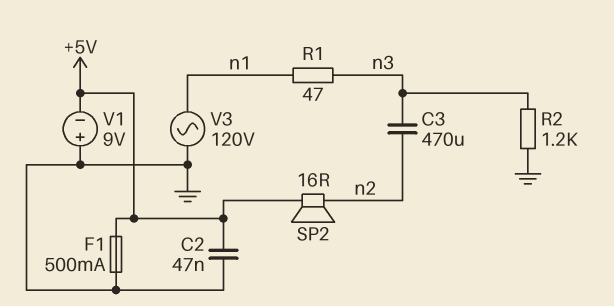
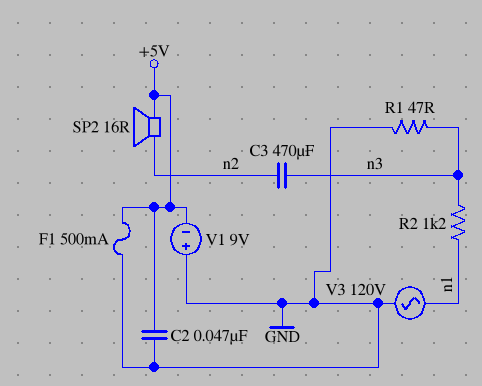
R1: 47 (n1, n3) -> 47 (GND, n3)
R2: 1.2k (GND, n3) -> 1.2k (n1, n3)

